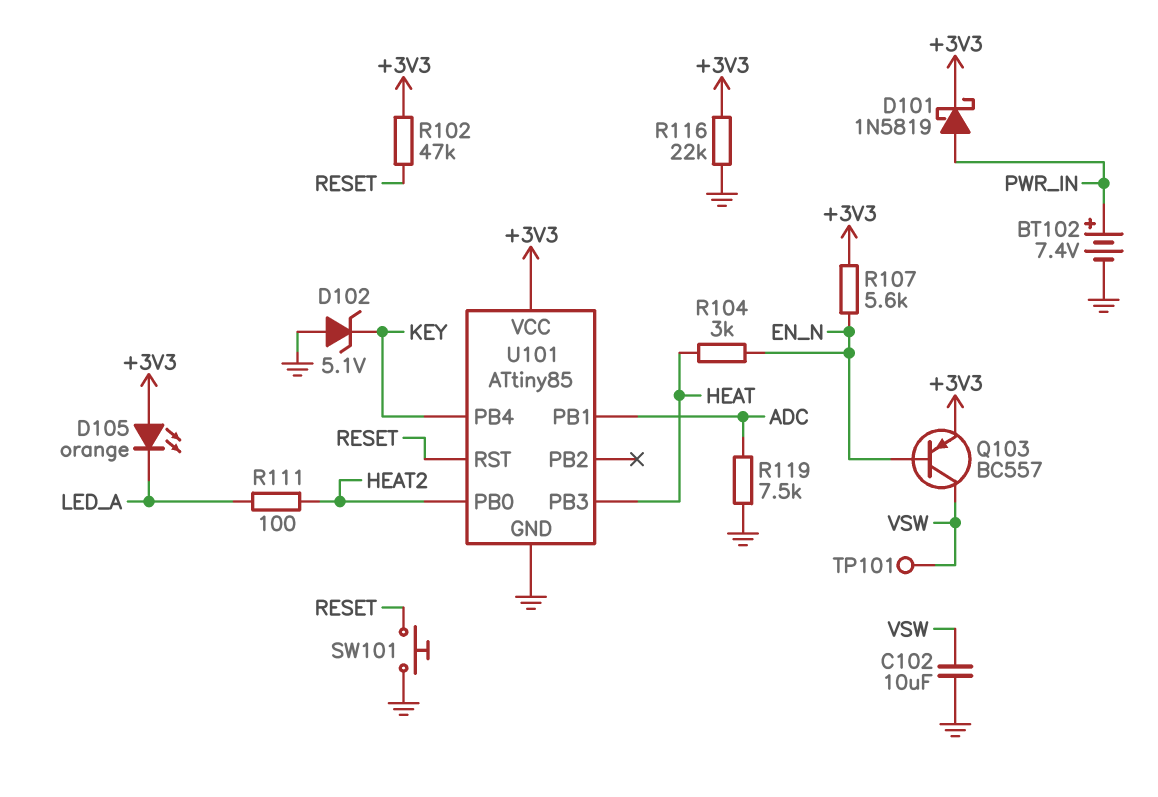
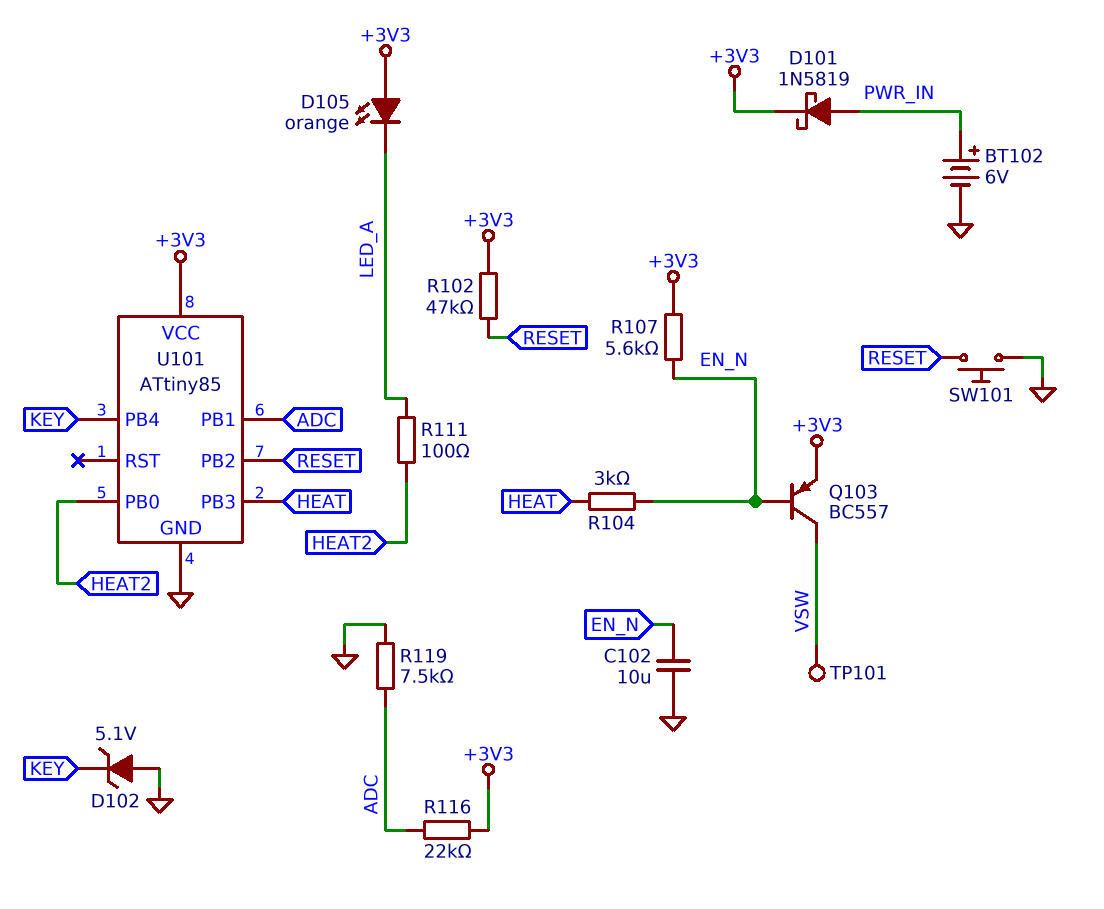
BT102: 7.4V (plus PWR_IN, minus GND) -> 6V (plus PWR_IN, minus GND)
C102: 10uF (GND, VSW) -> 10uF (EN_N, GND)
R116: 22k (+3V3, GND) -> 22k (+3V3, ADC)
U101 pin PB2: none -> RESET
U101 pin RST: RESET -> none

